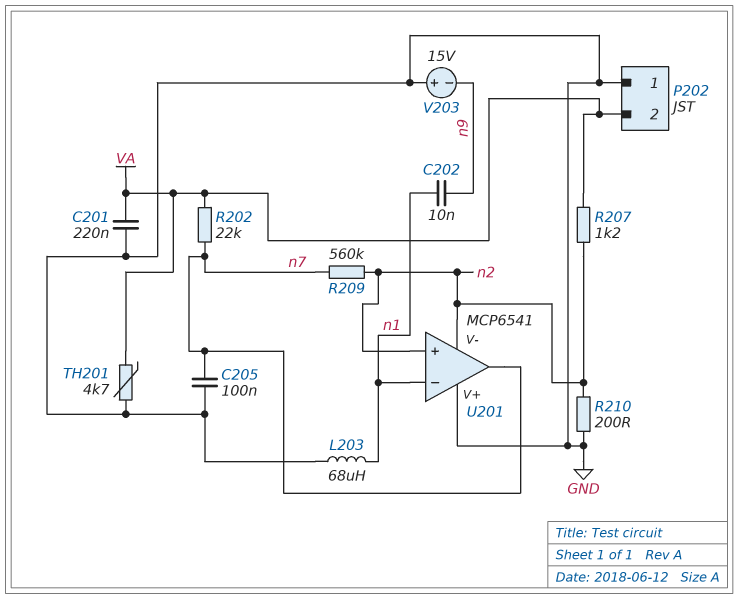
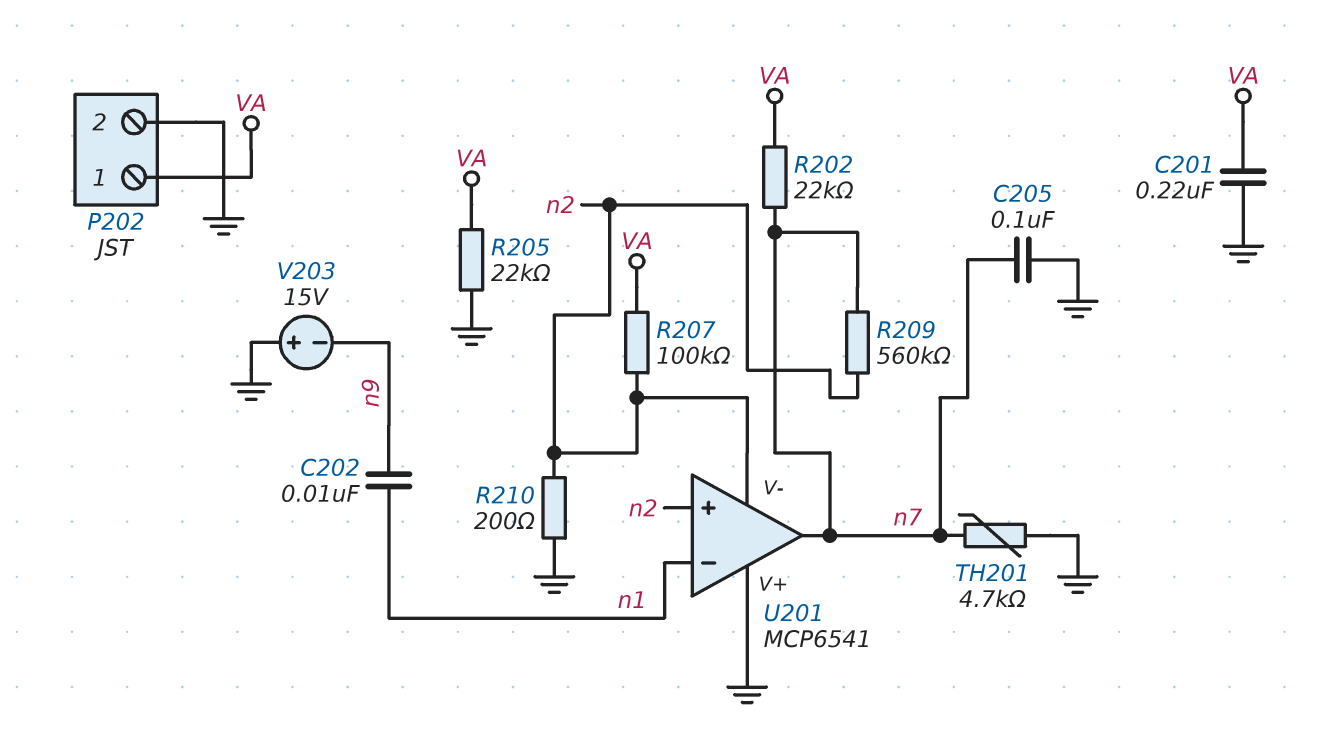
L203: 68uH (GND, n1) -> none
P202 pin 1: GND -> VA
P202 pin 2: VA -> GND
R205: none -> 22k (GND, VA)
R207: 1.2k (VA, n2) -> 100k (VA, n2)
TH201: 4.7k (GND, VA) -> 4.7k (GND, n7)

